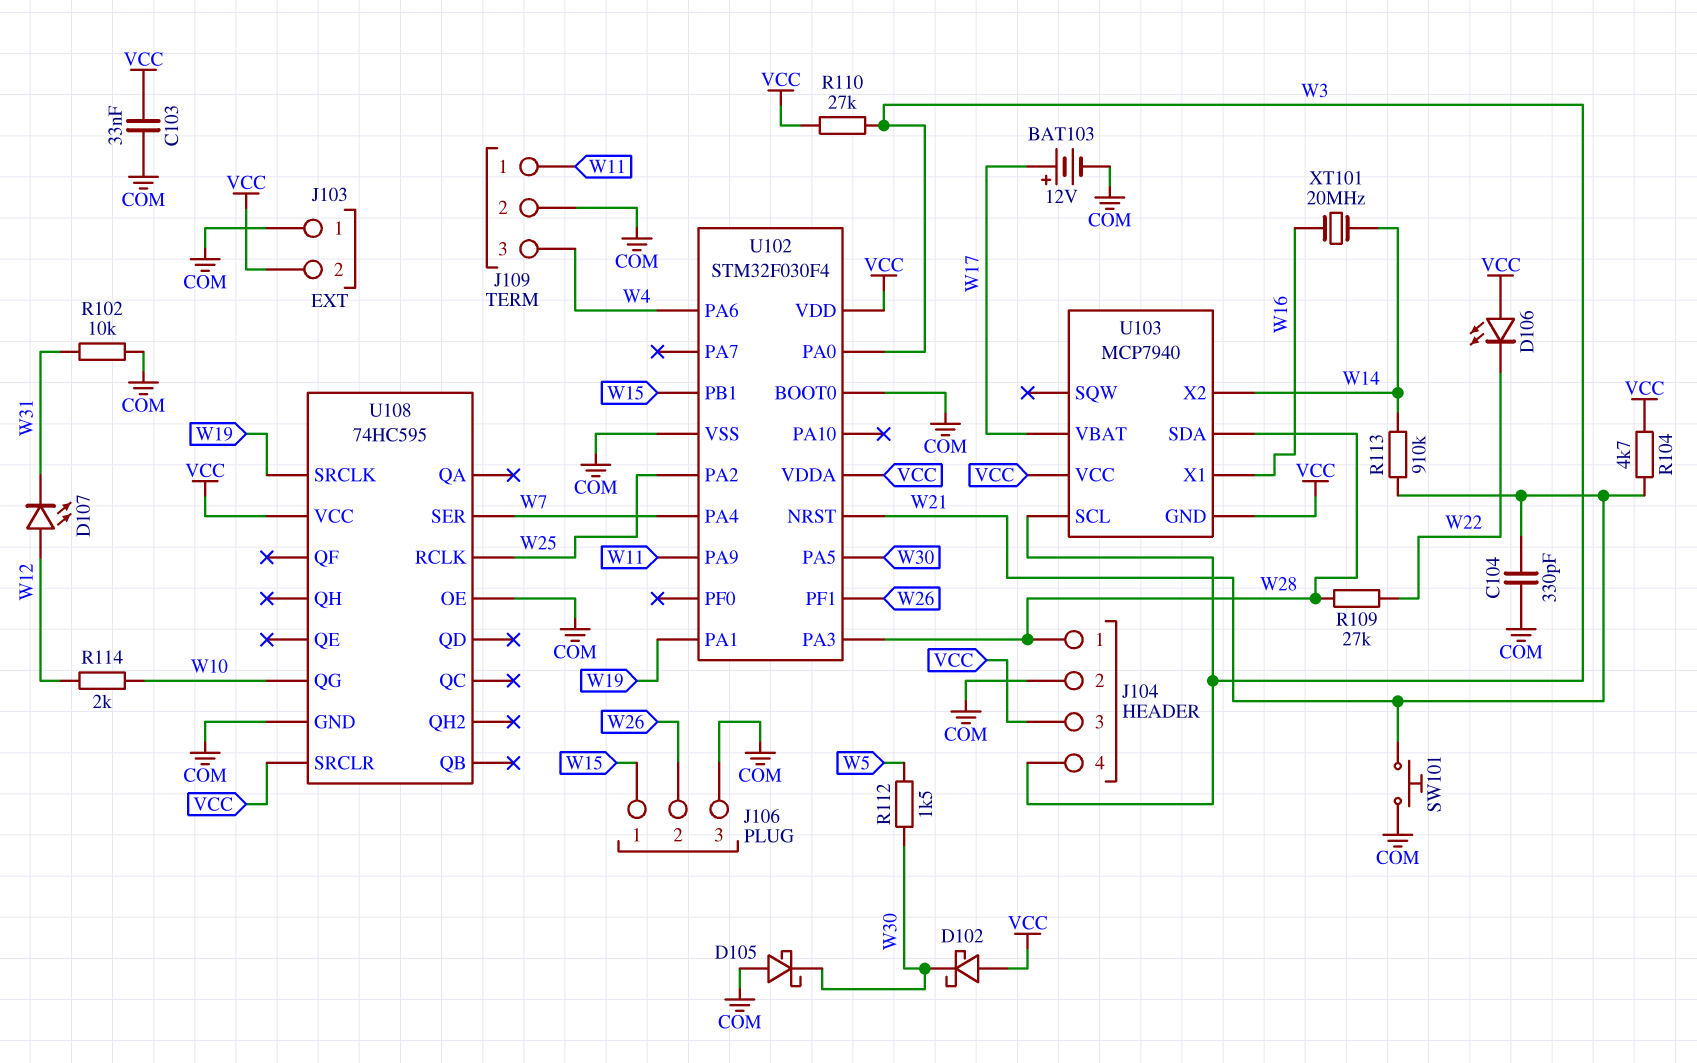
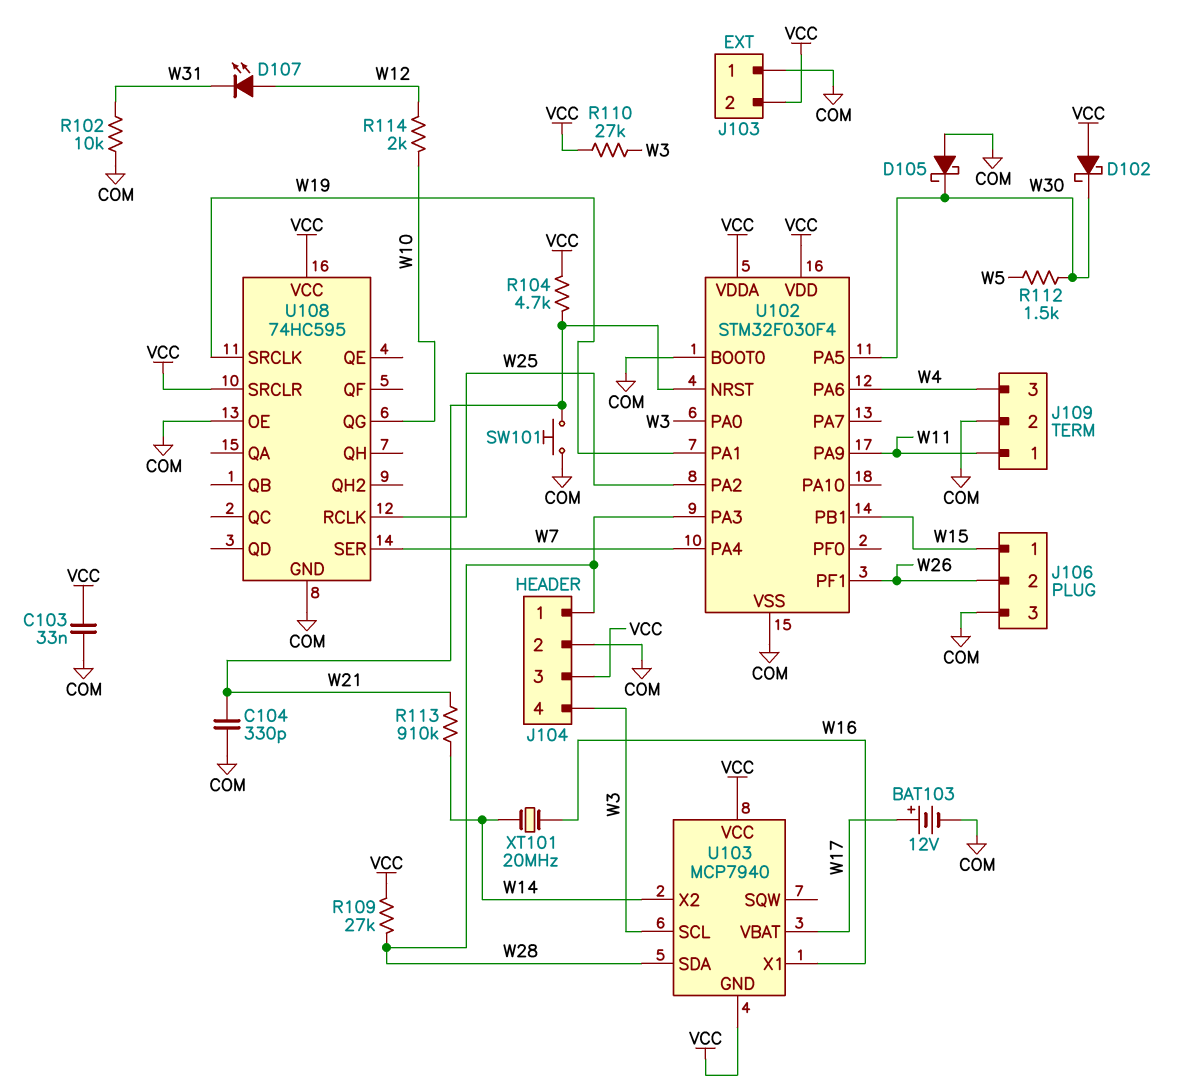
D106: LED (A VCC, K W22) -> none
R109: 27k (W22, W28) -> 27k (VCC, W28)

